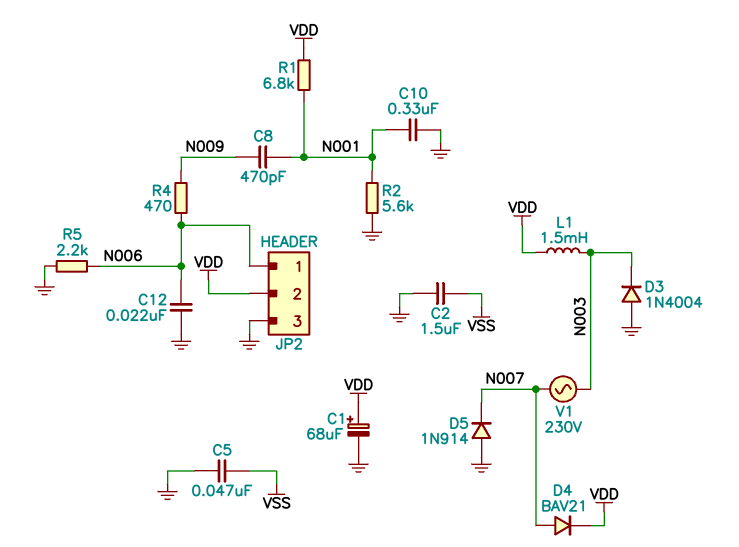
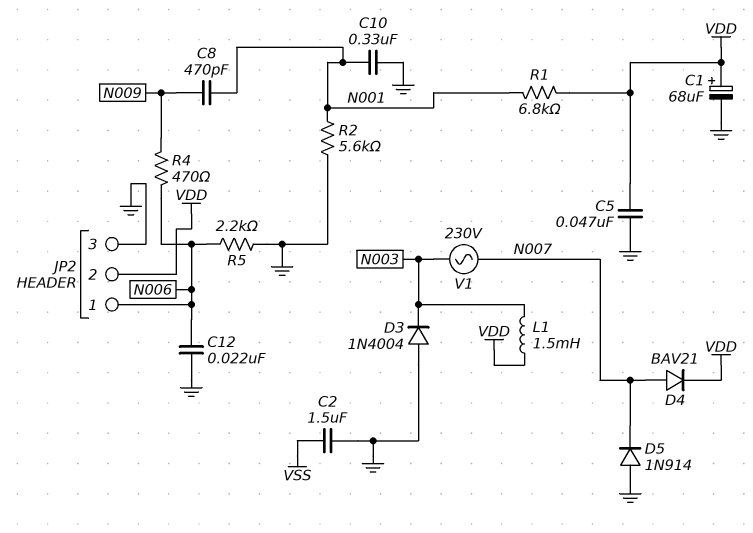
C5: 47nF (GND, VSS) -> 47nF (GND, VDD)

